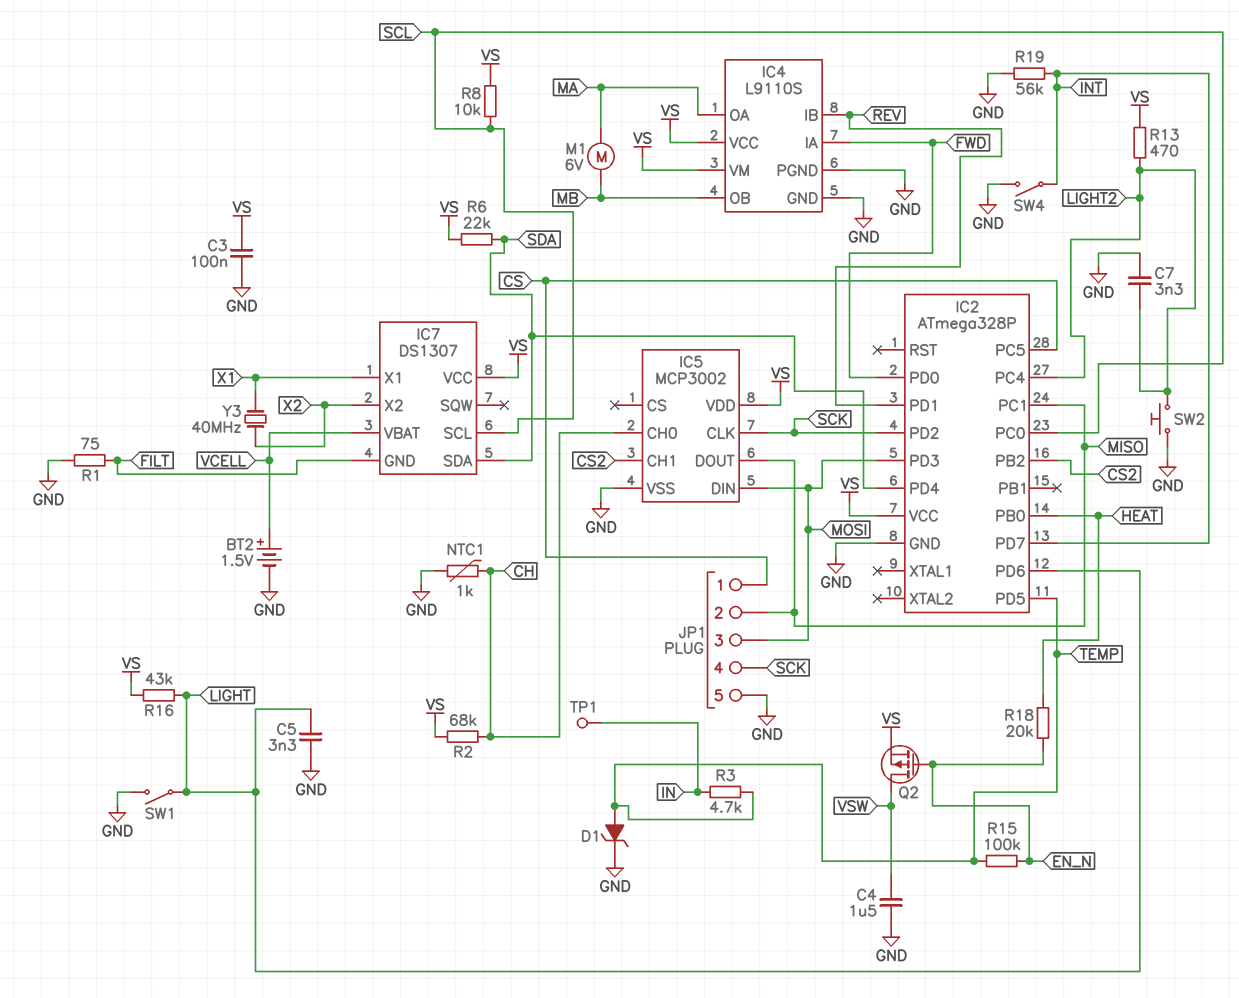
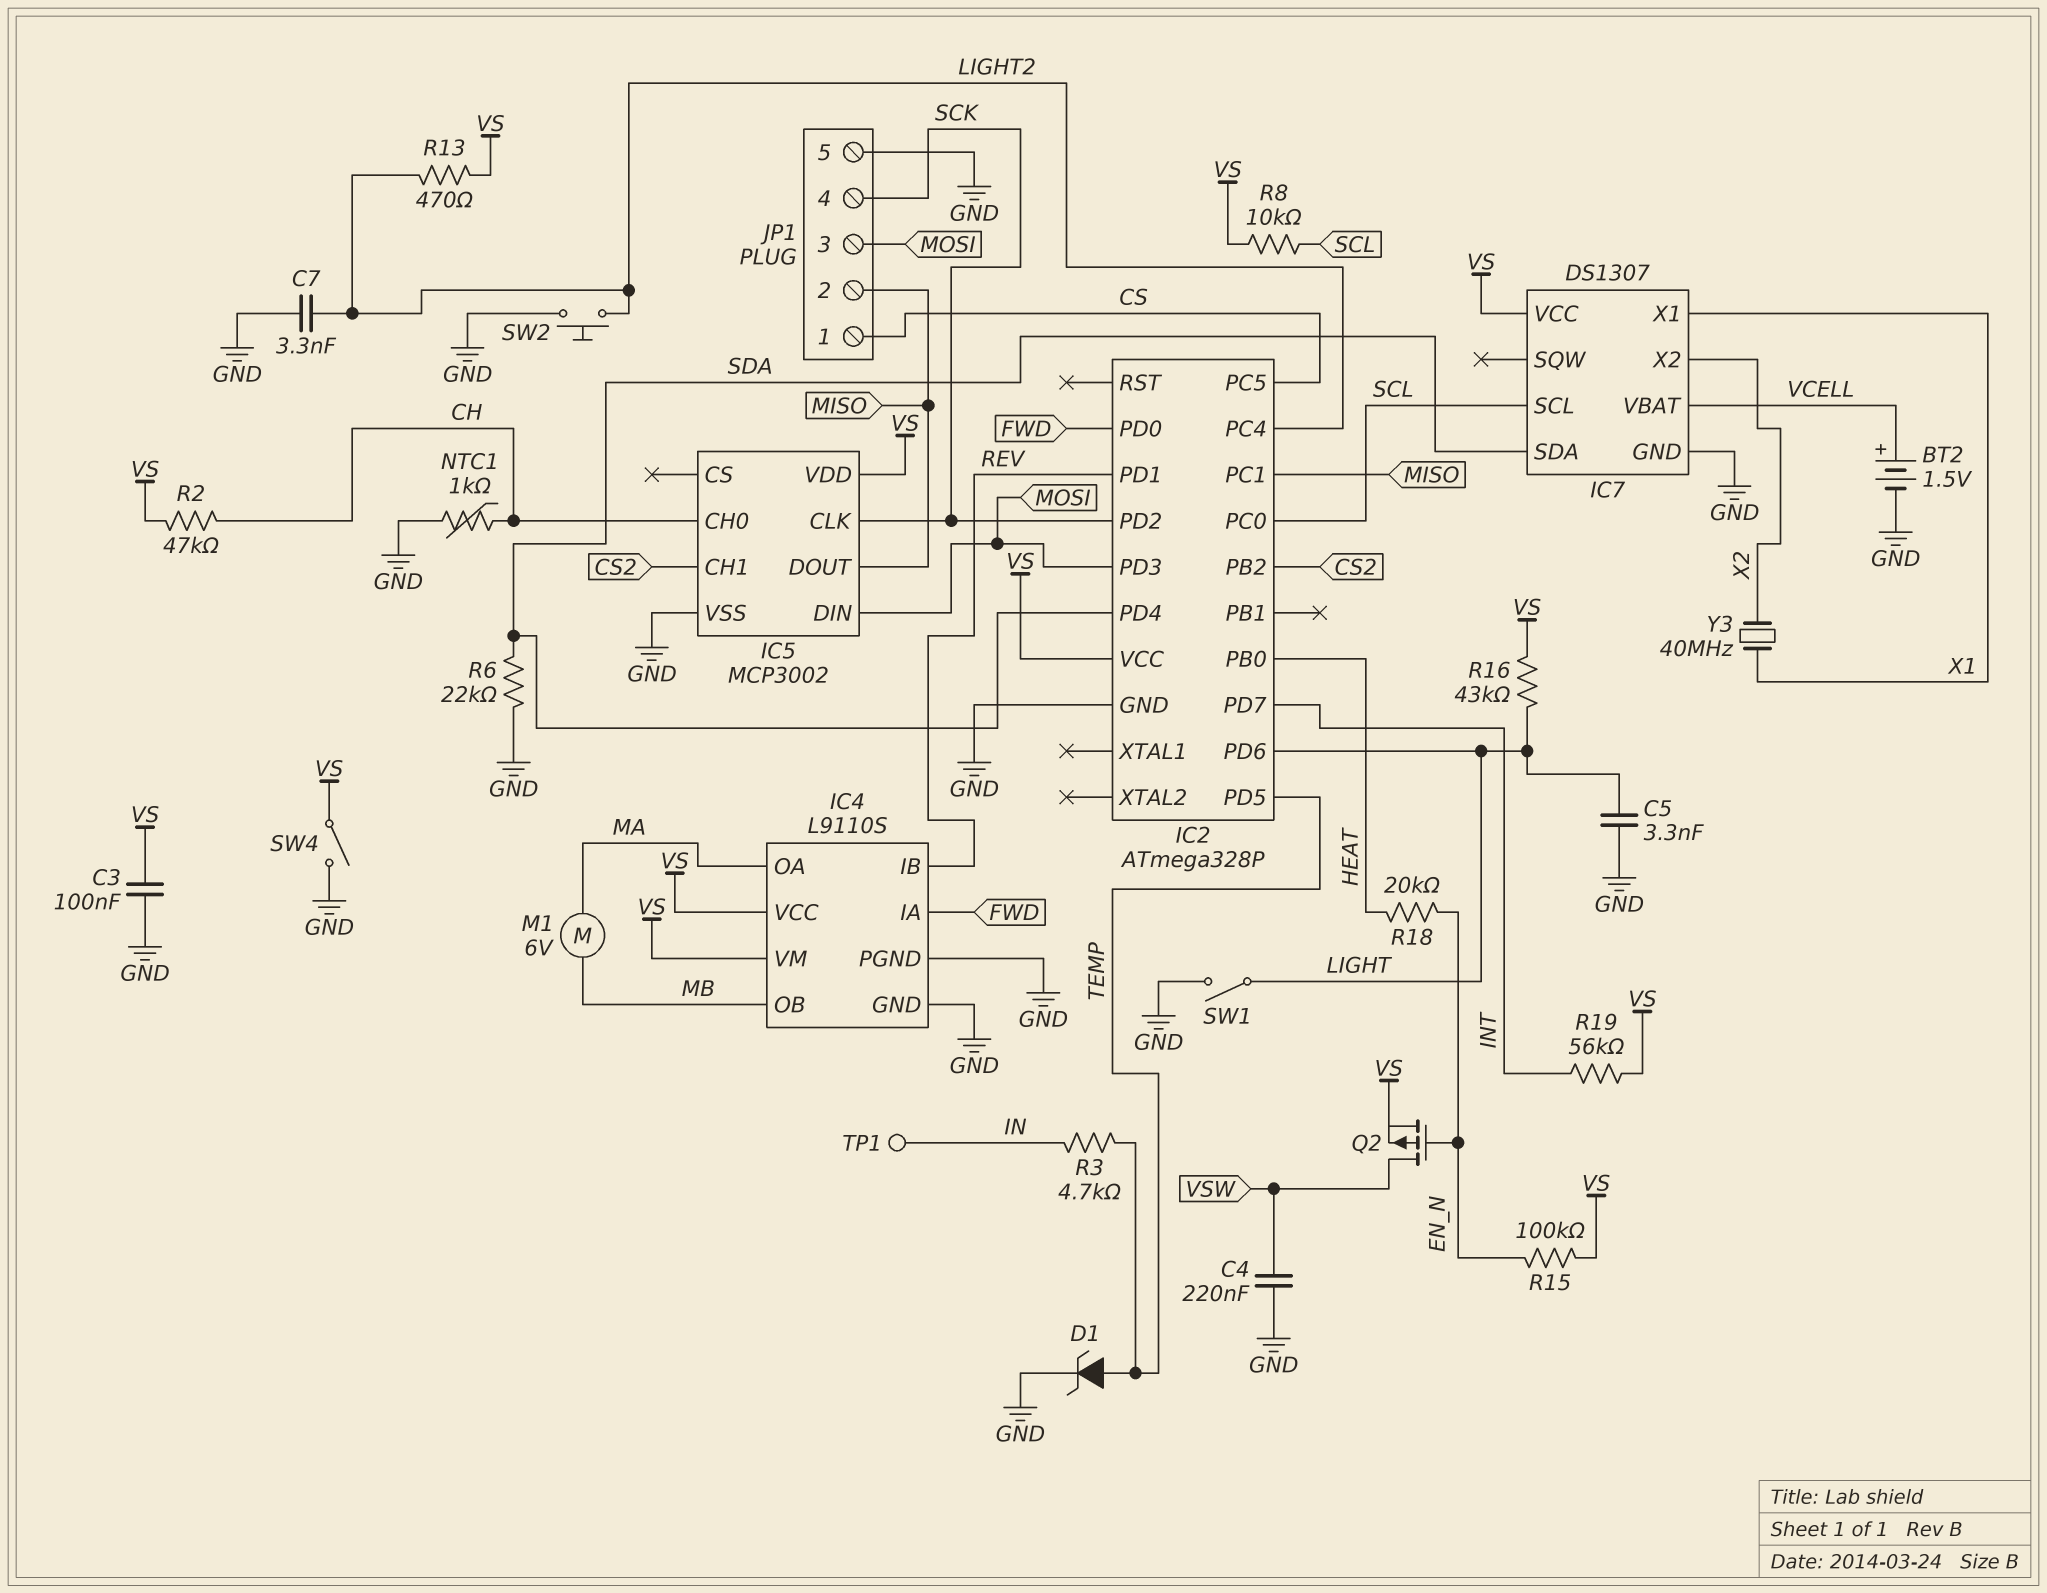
C4: 1.5uF (GND, VSW) -> 220nF (GND, VSW)
IC7 pin GND: FILT -> GND
R1: 75 (FILT, GND) -> none
R2: 68k (CH, VS) -> 47k (CH, VS)
R6: 22k (SDA, VS) -> 22k (GND, SDA)
R15: 100k (EN_N, TEMP) -> 100k (EN_N, VS)
R19: 56k (GND, INT) -> 56k (INT, VS)
SW4: switch (GND, INT) -> switch (GND, VS)

